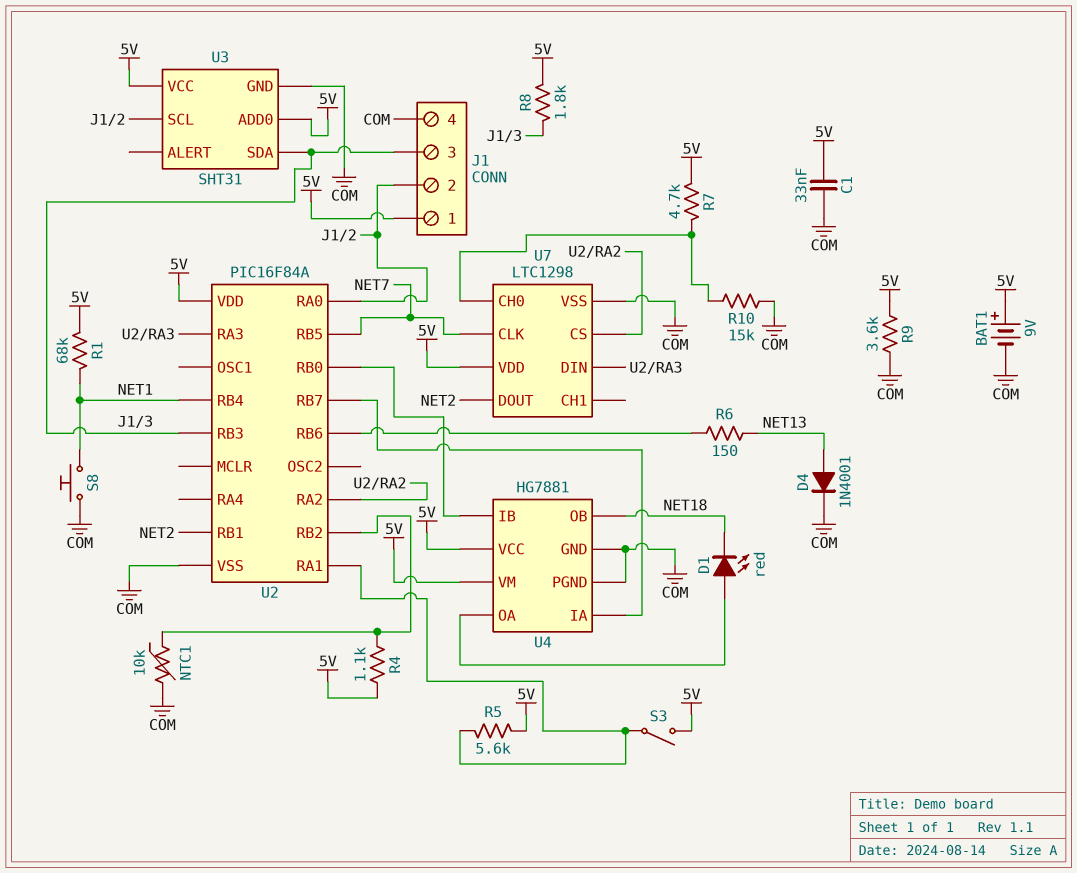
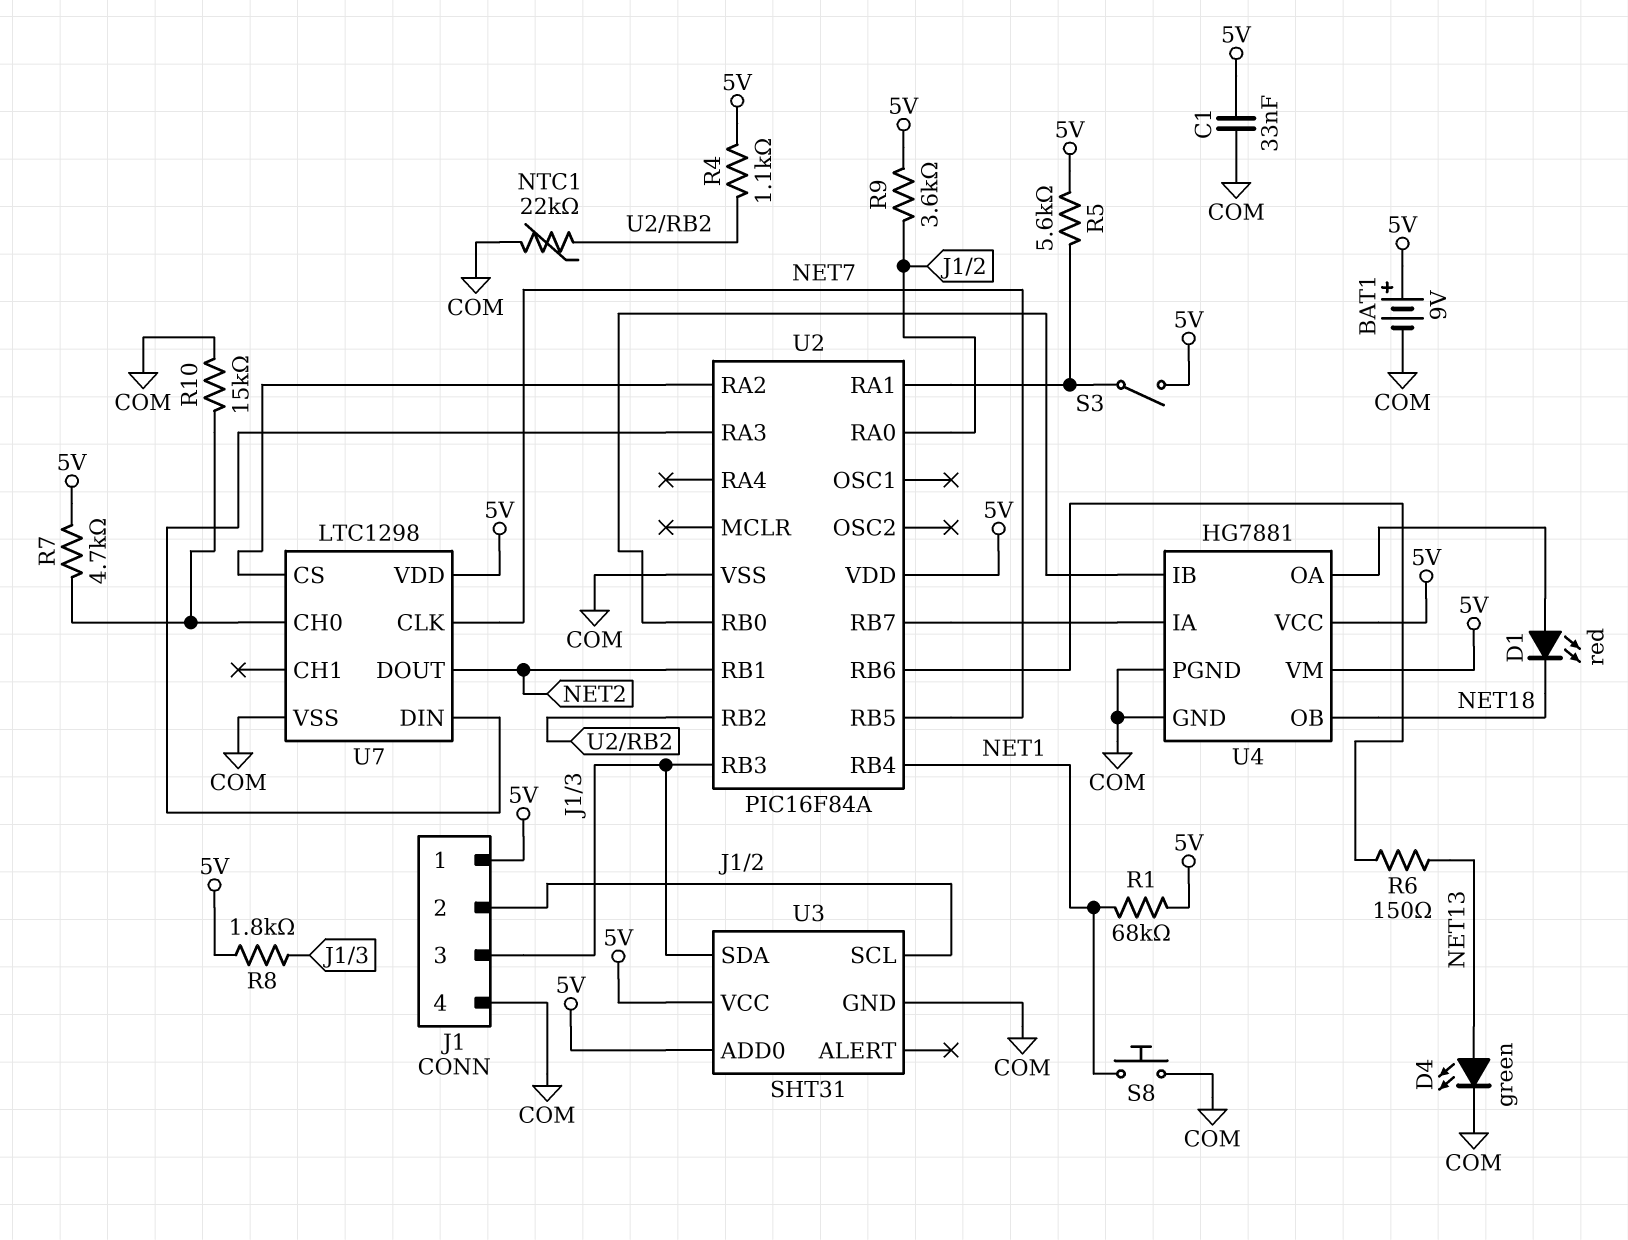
D4: diode 1N4001 (A NET13, K COM) -> LED green (A NET13, K COM)
NTC1: 10k (COM, U2/RB2) -> 22k (COM, U2/RB2)
R9: 3.6k (5V, COM) -> 3.6k (5V, J1/2)

